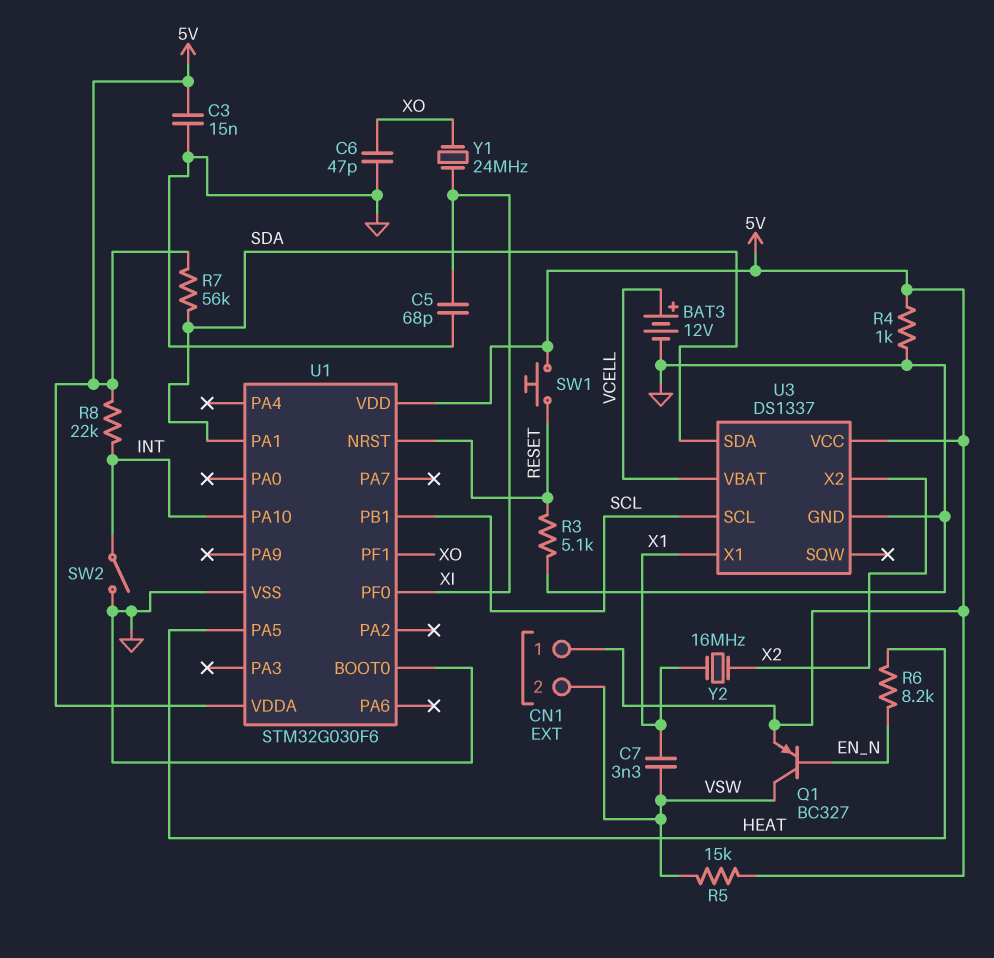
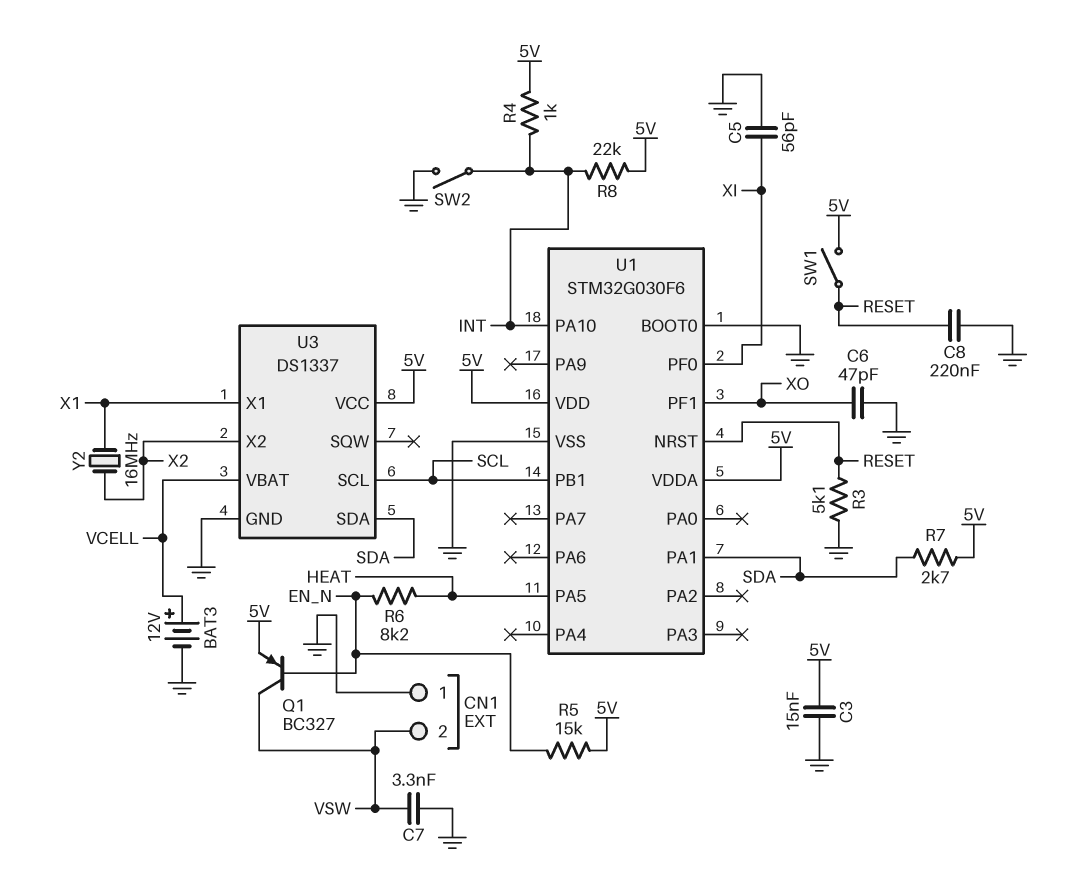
C5: 68pF (GND, XI) -> 56pF (GND, XI)
C7: 3.3nF (VSW, X1) -> 3.3nF (GND, VSW)
C8: none -> 220nF (GND, RESET)
CN1 pin 1: 5V -> GND
R4: 1k (5V, GND) -> 1k (5V, INT)
R5: 15k (5V, VSW) -> 15k (5V, EN_N)
R7: 56k (5V, SDA) -> 2.7k (5V, SDA)
SW1: button (5V, RESET) -> switch (5V, RESET)
Y1: 24MHz (XI, XO) -> none

